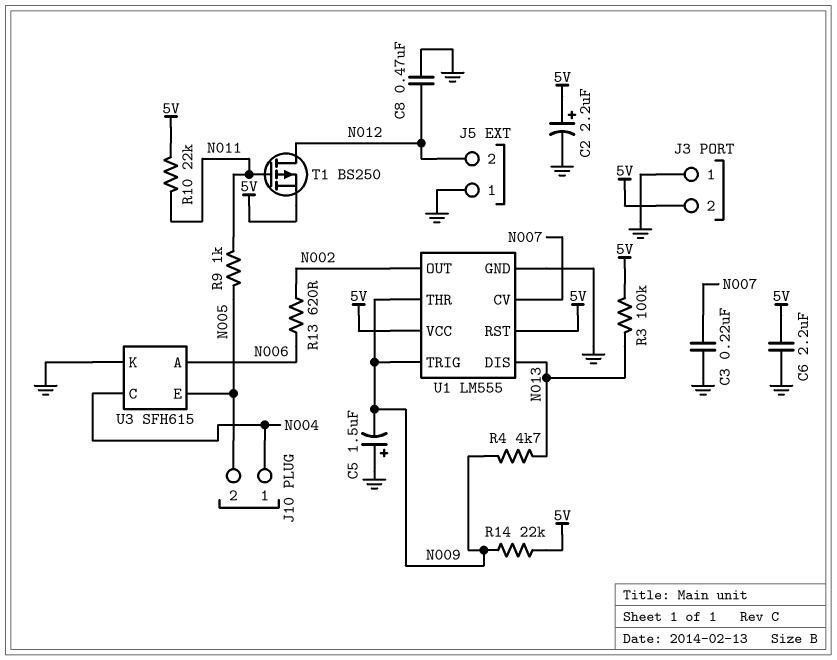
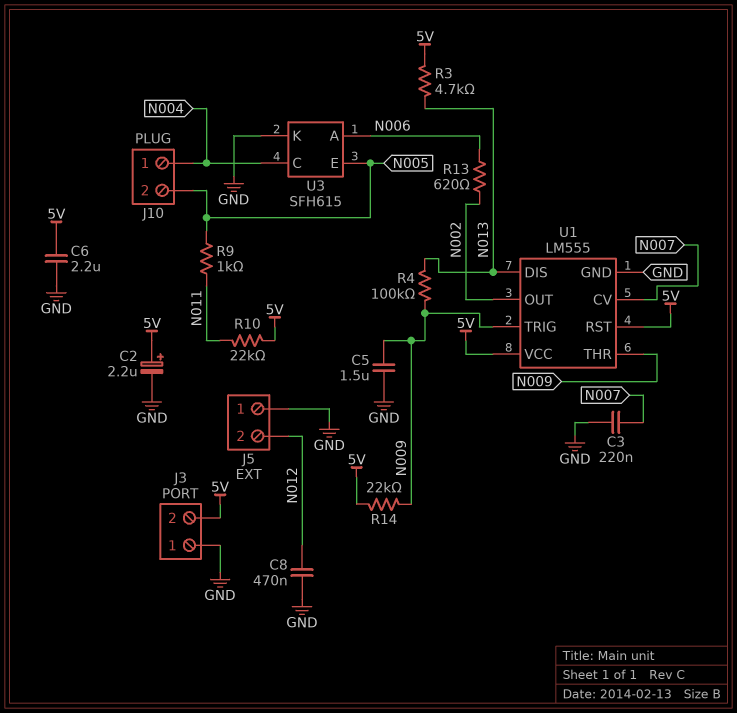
C5: 1.5uF (plus GND, minus N009) -> 1.5uF (GND, N009)
R3: 100k (5V, N013) -> 4.7k (5V, N013)
R4: 4.7k (N009, N013) -> 100k (N009, N013)
T1: PMOS BS250 (G N011, D N012, S 5V) -> none

